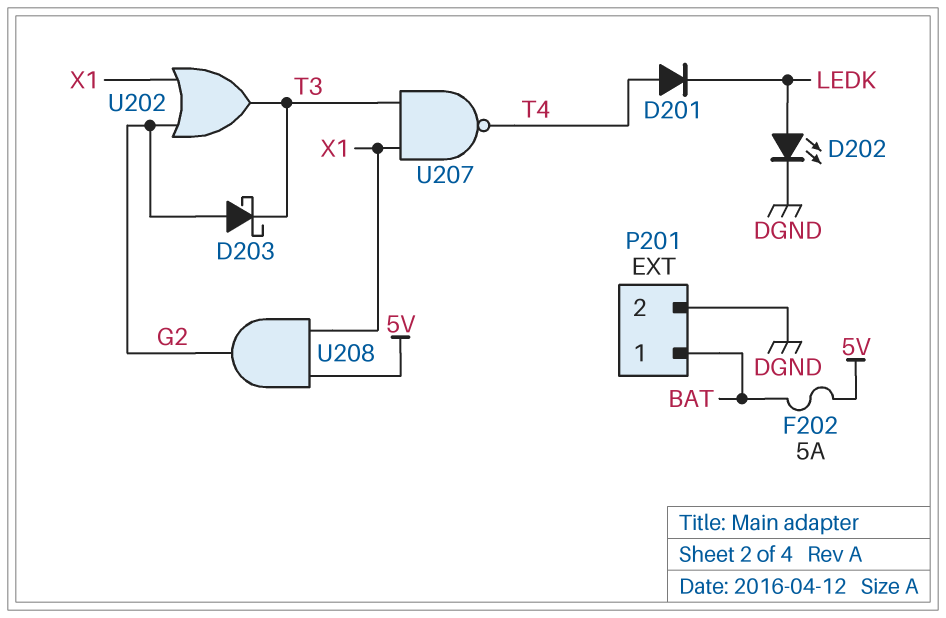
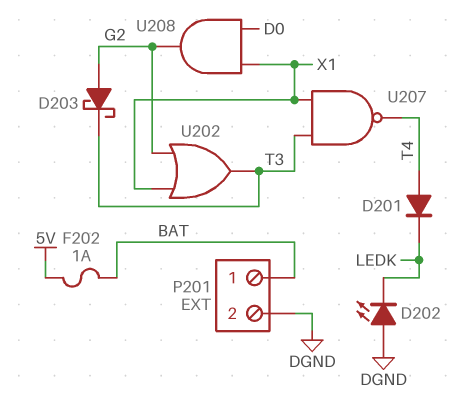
D202: LED (A LEDK, K DGND) -> LED (A DGND, K LEDK)
F202: 5A (5V, BAT) -> 1A (5V, BAT)
U208: AND (in 5V, in X1, out G2) -> AND (in D0, in X1, out G2)

